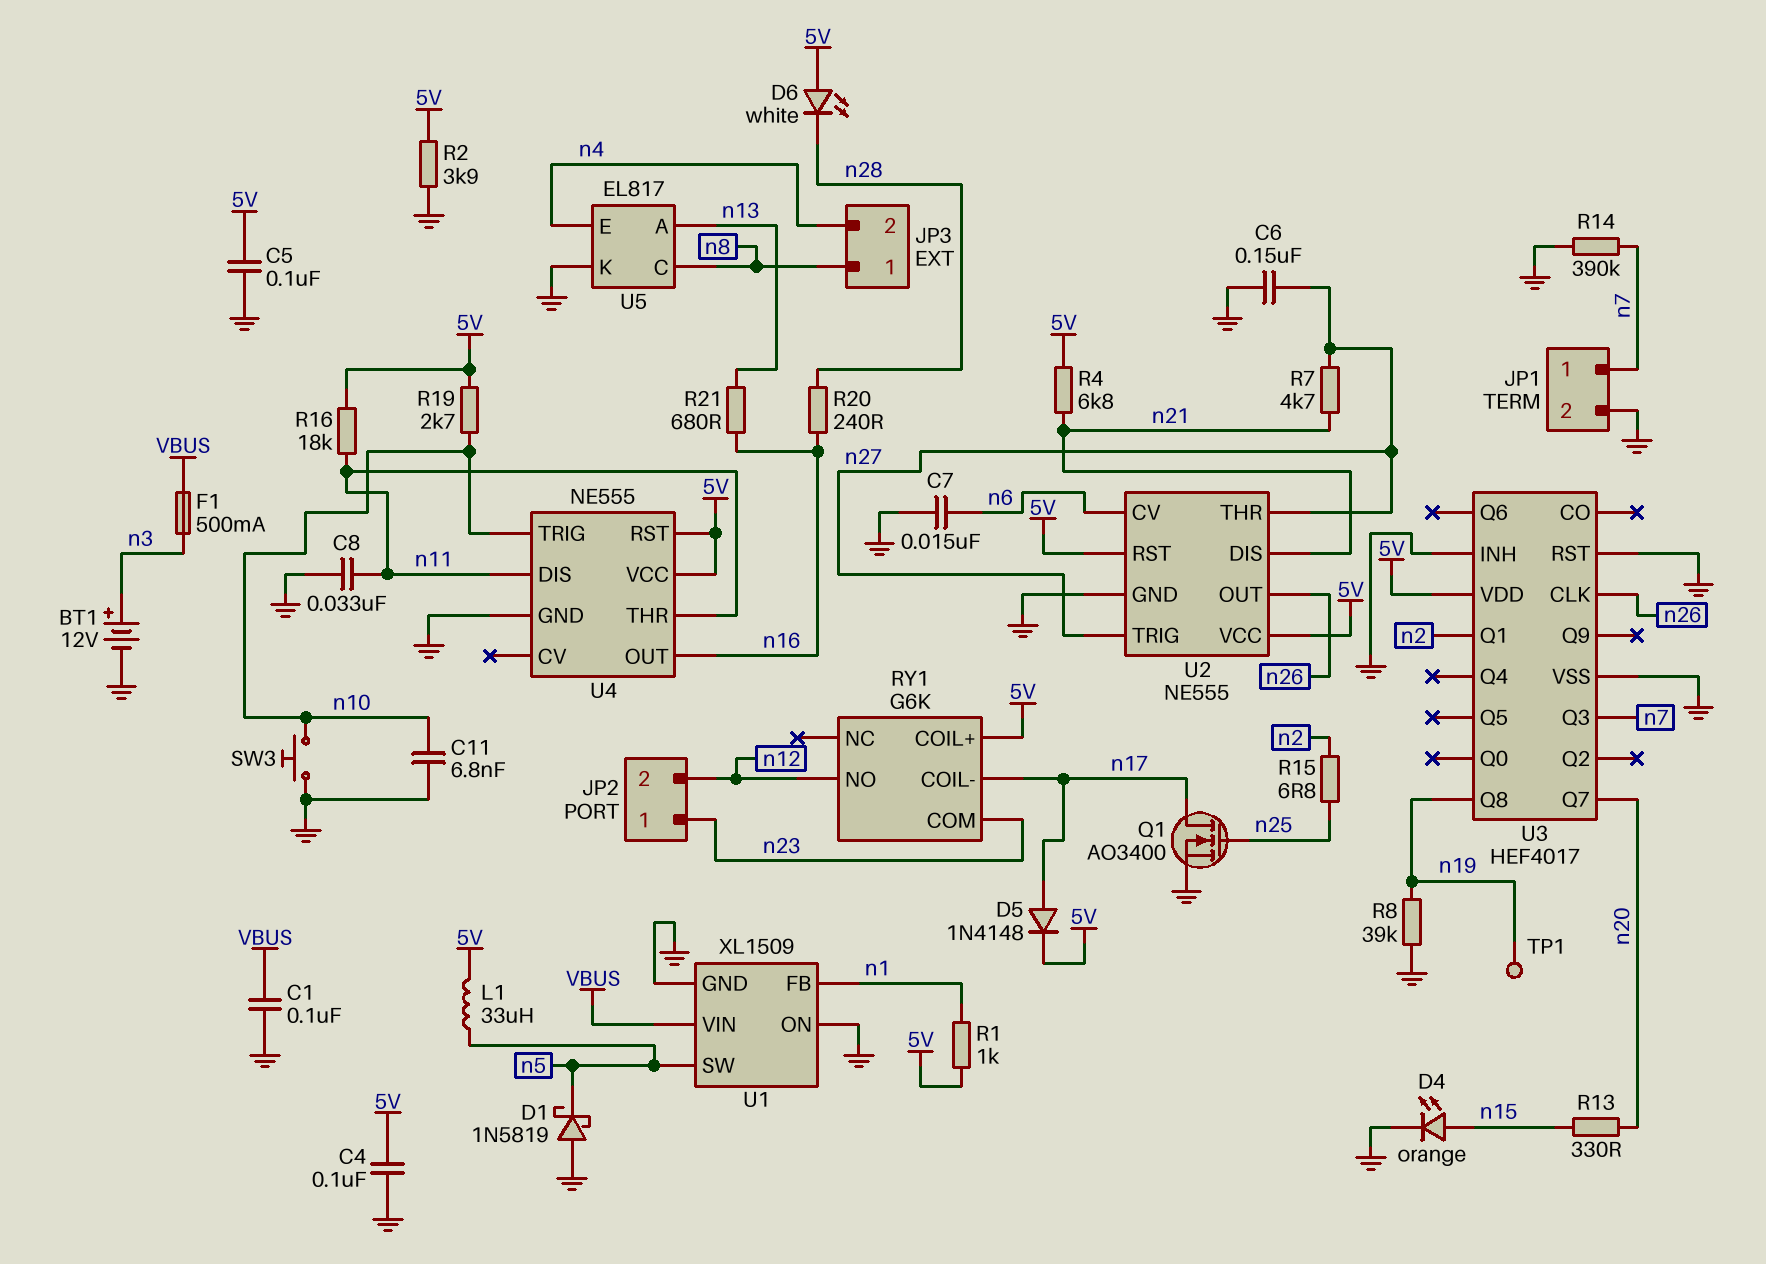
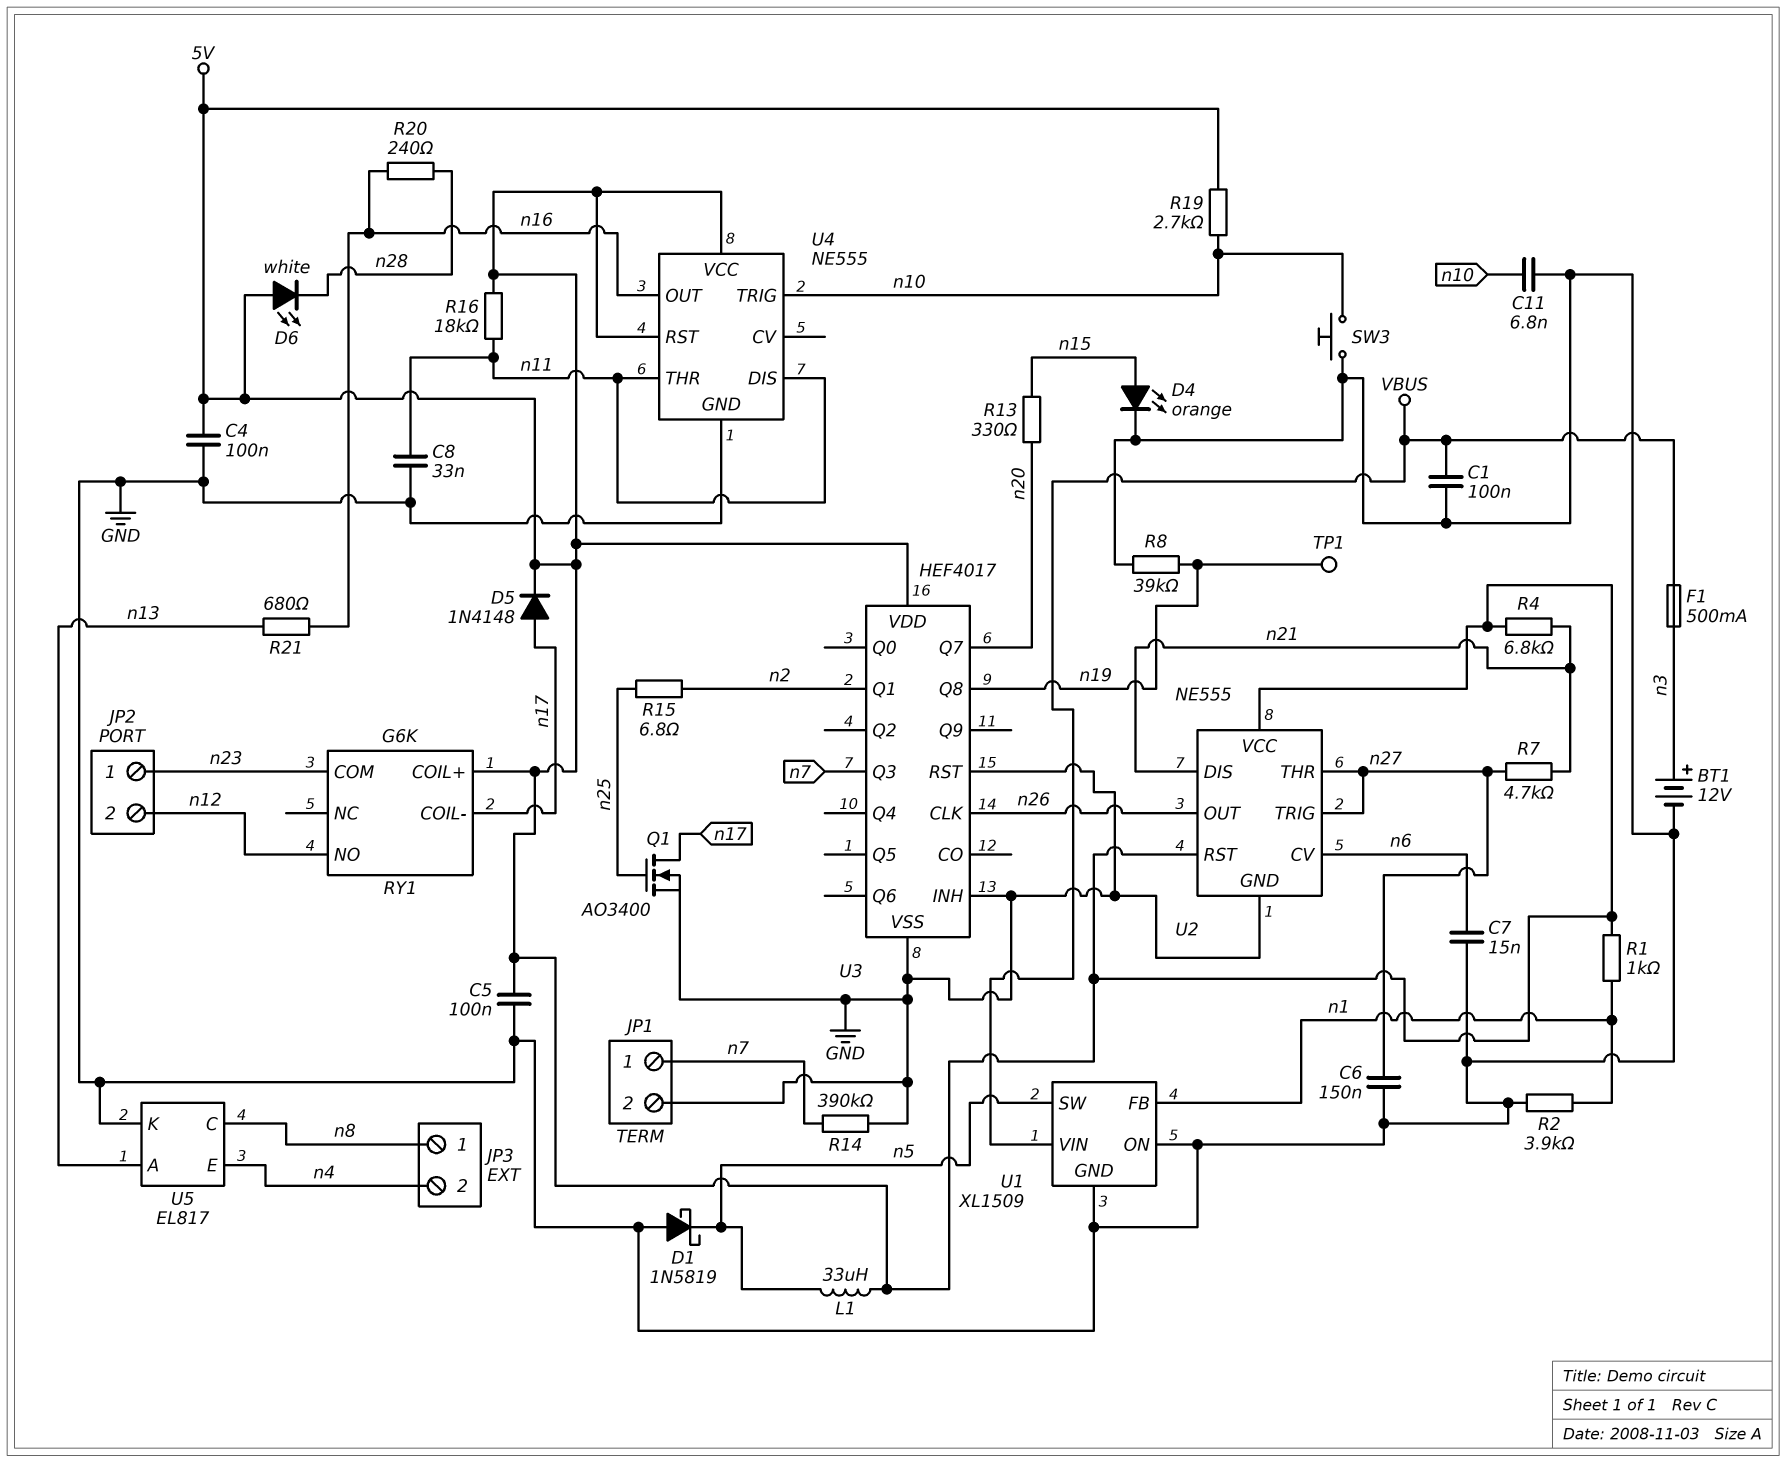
R2: 3.9k (5V, GND) -> 3.9k (GND, n1)

